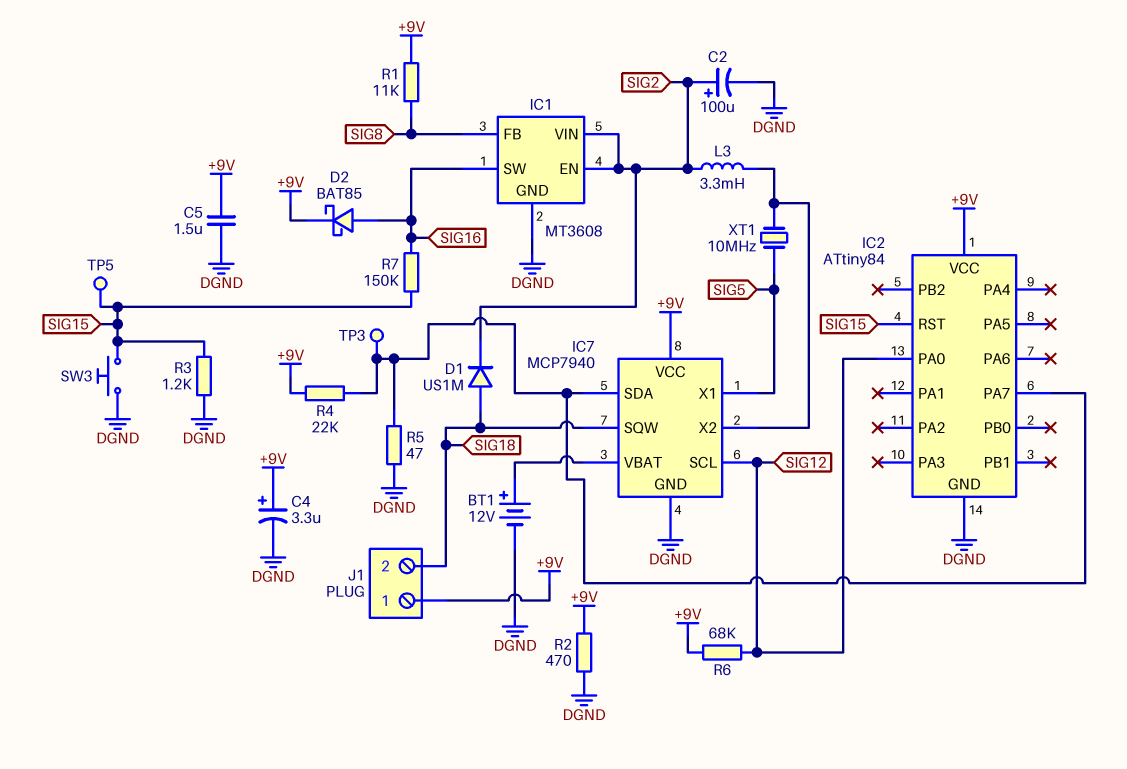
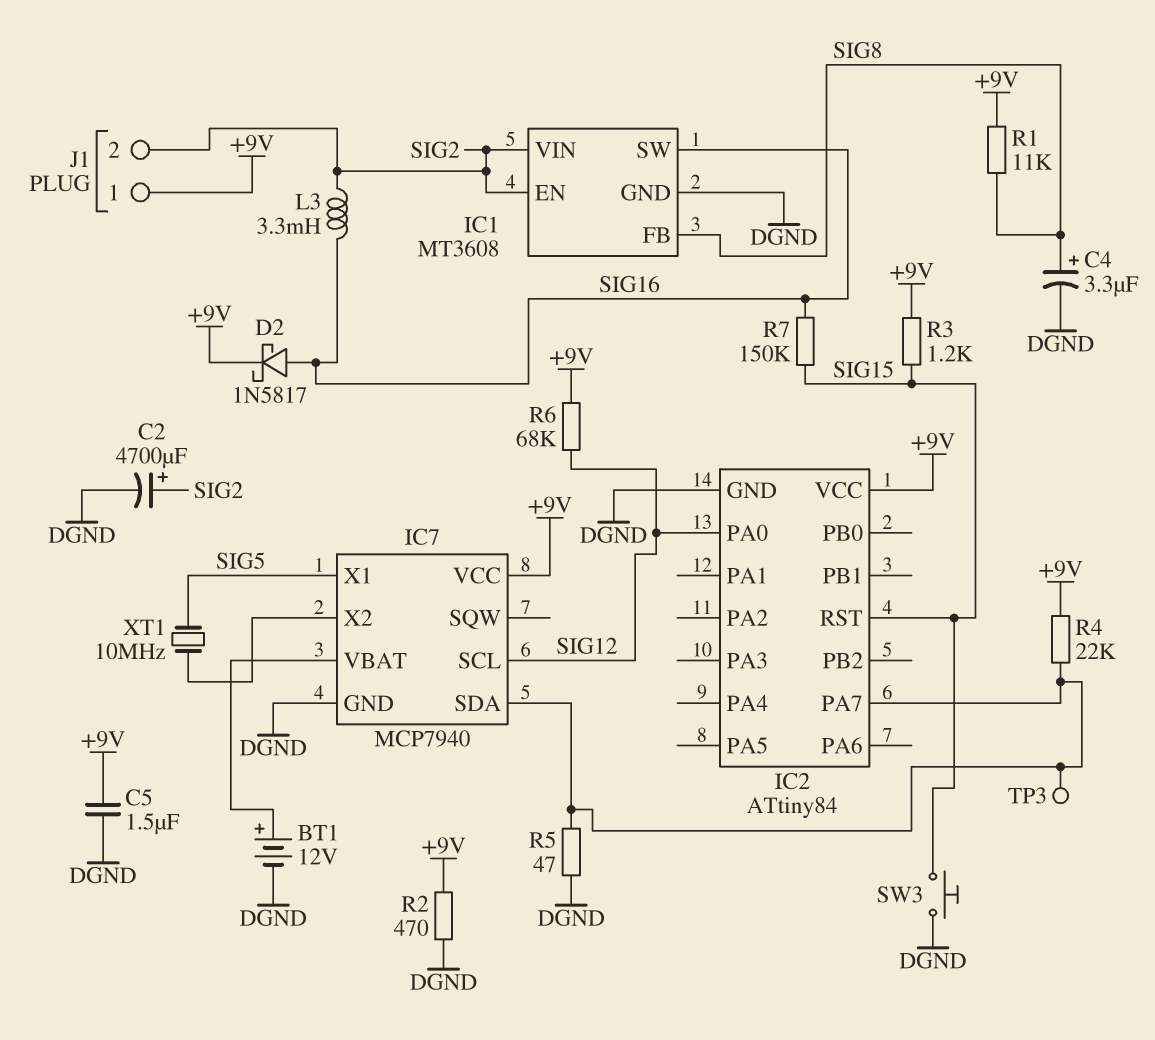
C2: 100uF (plus SIG2, minus DGND) -> 4700uF (plus SIG2, minus DGND)
C4: 3.3uF (plus +9V, minus DGND) -> 3.3uF (plus SIG8, minus DGND)
D1: diode US1M (A SIG18, K SIG2) -> none
D2: schottky BAT85 (A SIG16, K +9V) -> schottky 1N5817 (A SIG16, K +9V)
IC7 pin SQW: SIG18 -> none
J1 pin 2: SIG18 -> SIG2
L3: 3.3mH (IC7/X2, SIG2) -> 3.3mH (SIG2, SIG16)
R3: 1.2k (DGND, SIG15) -> 1.2k (+9V, SIG15)
TP5: test point (SIG15) -> none

